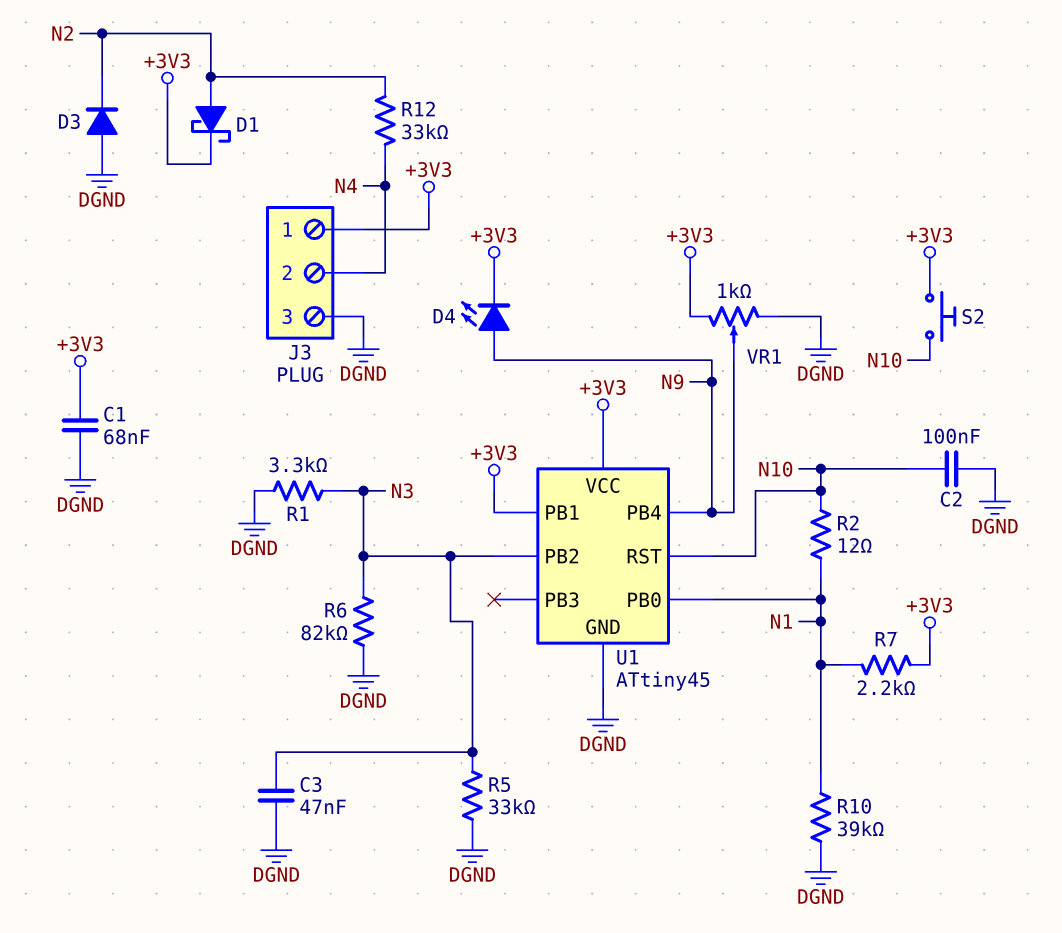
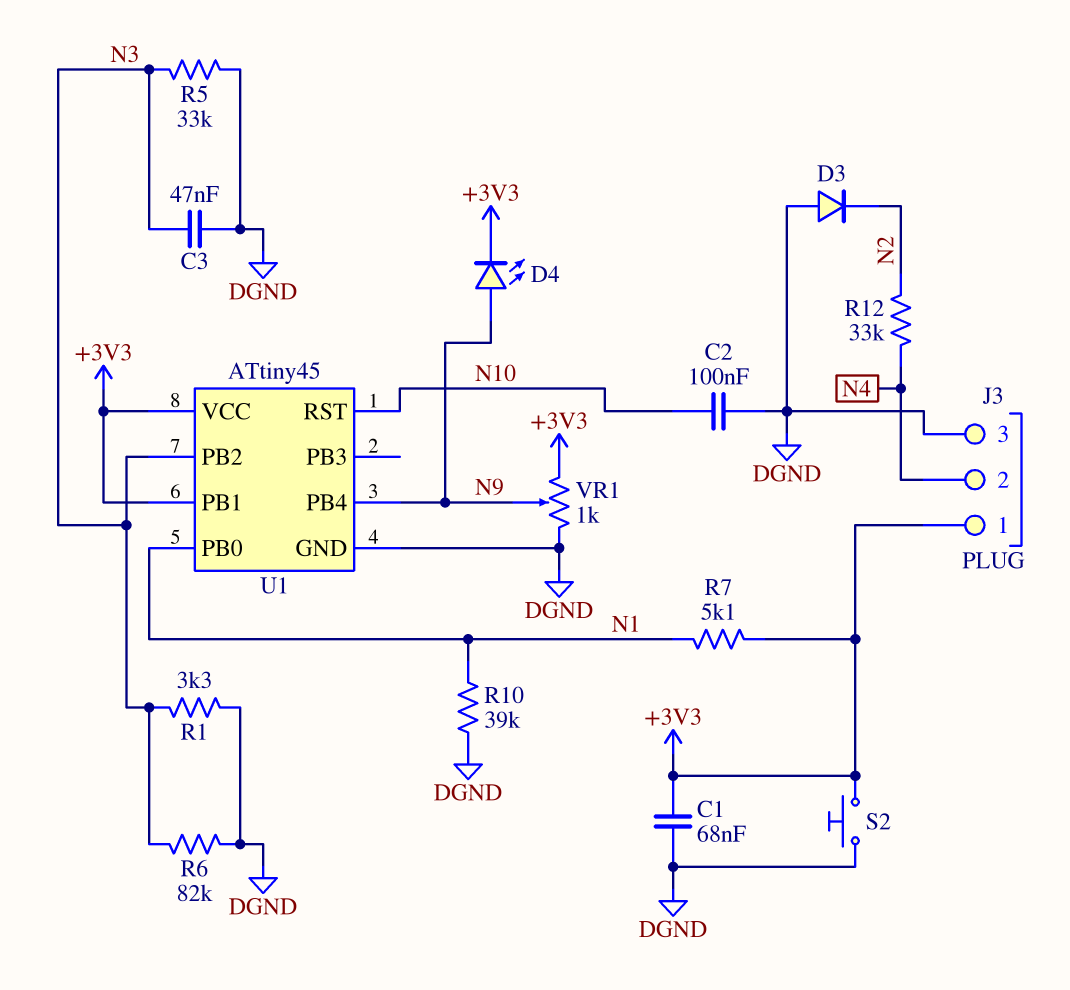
D1: schottky (A N2, K +3V3) -> none
R2: 12 (N1, N10) -> none
R7: 2.2k (+3V3, N1) -> 5.1k (+3V3, N1)
S2: button (+3V3, N10) -> button (+3V3, DGND)

